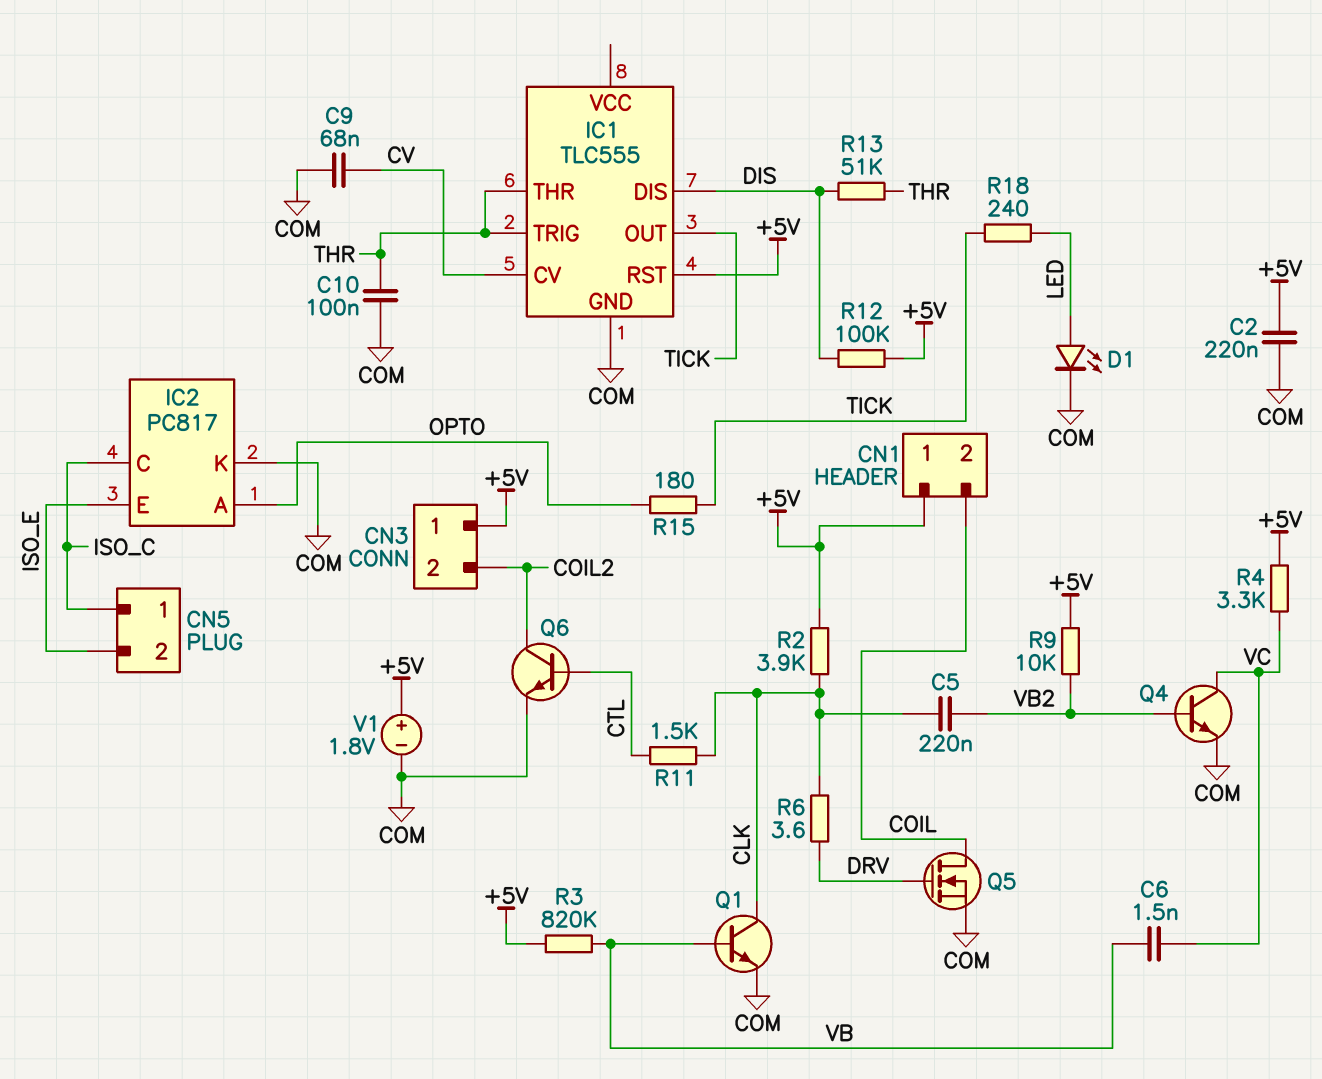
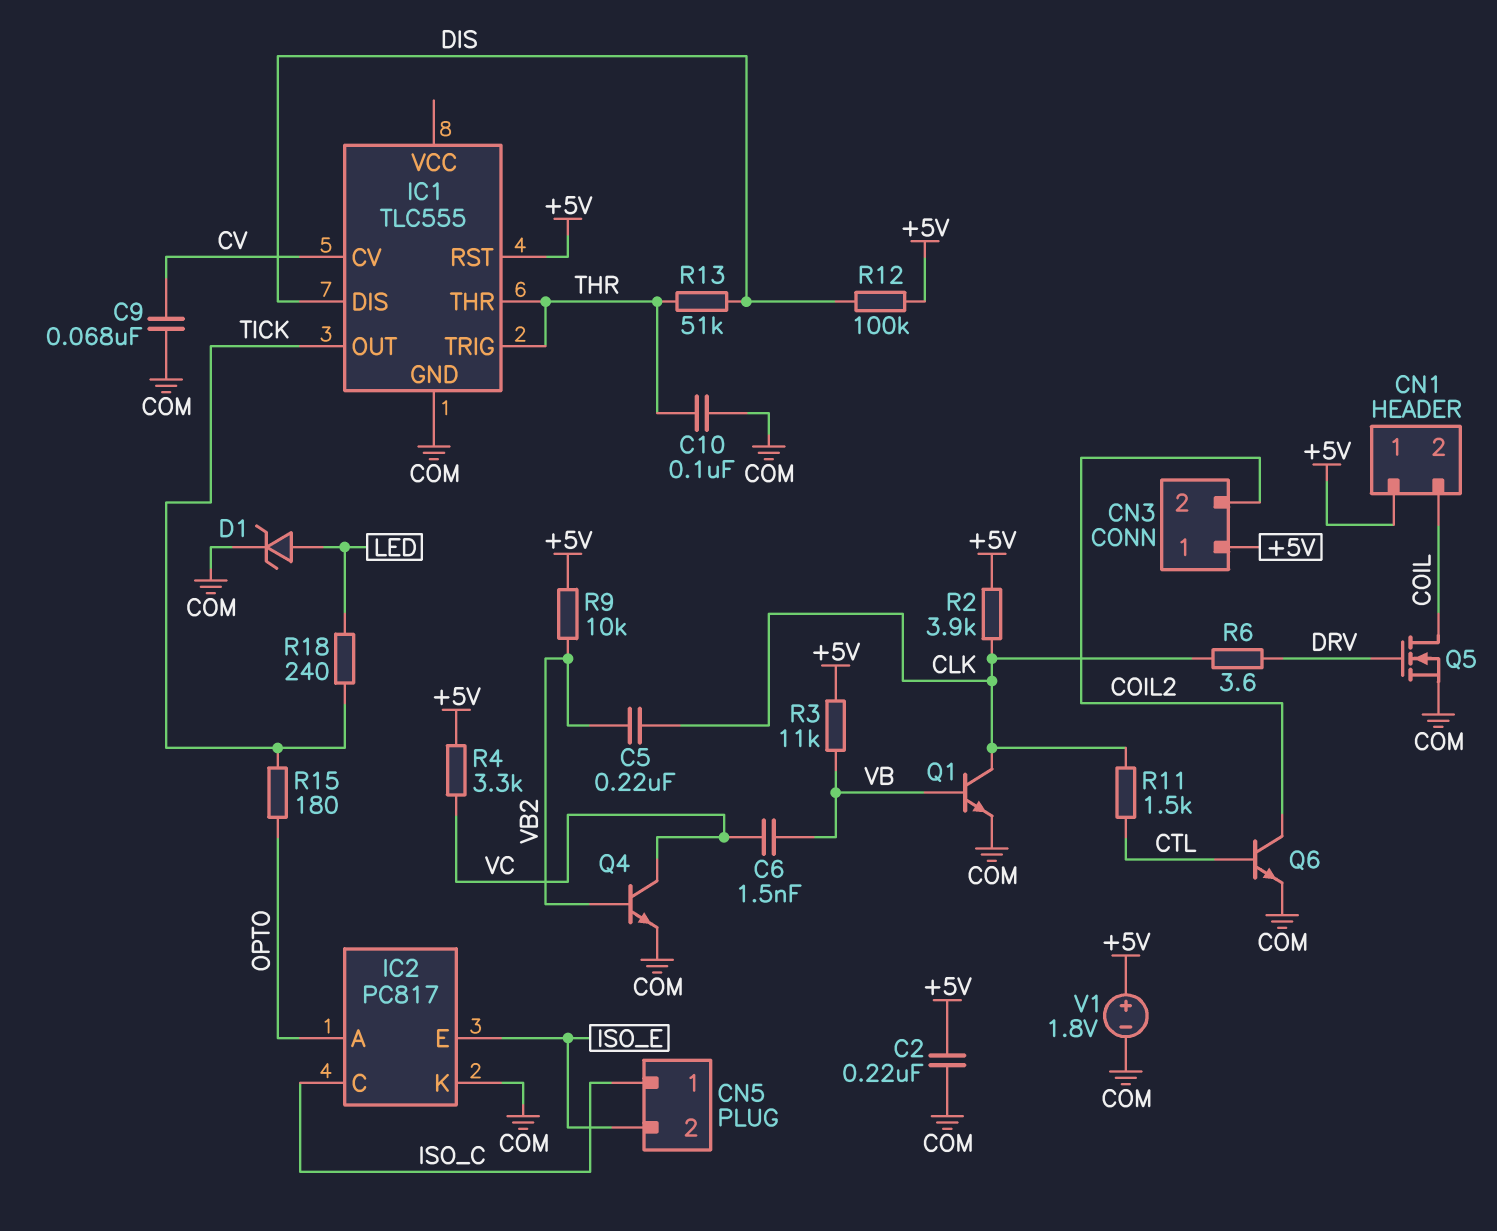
D1: LED (A LED, K COM) -> zener (A LED, K COM)
R3: 820k (+5V, VB) -> 11k (+5V, VB)

